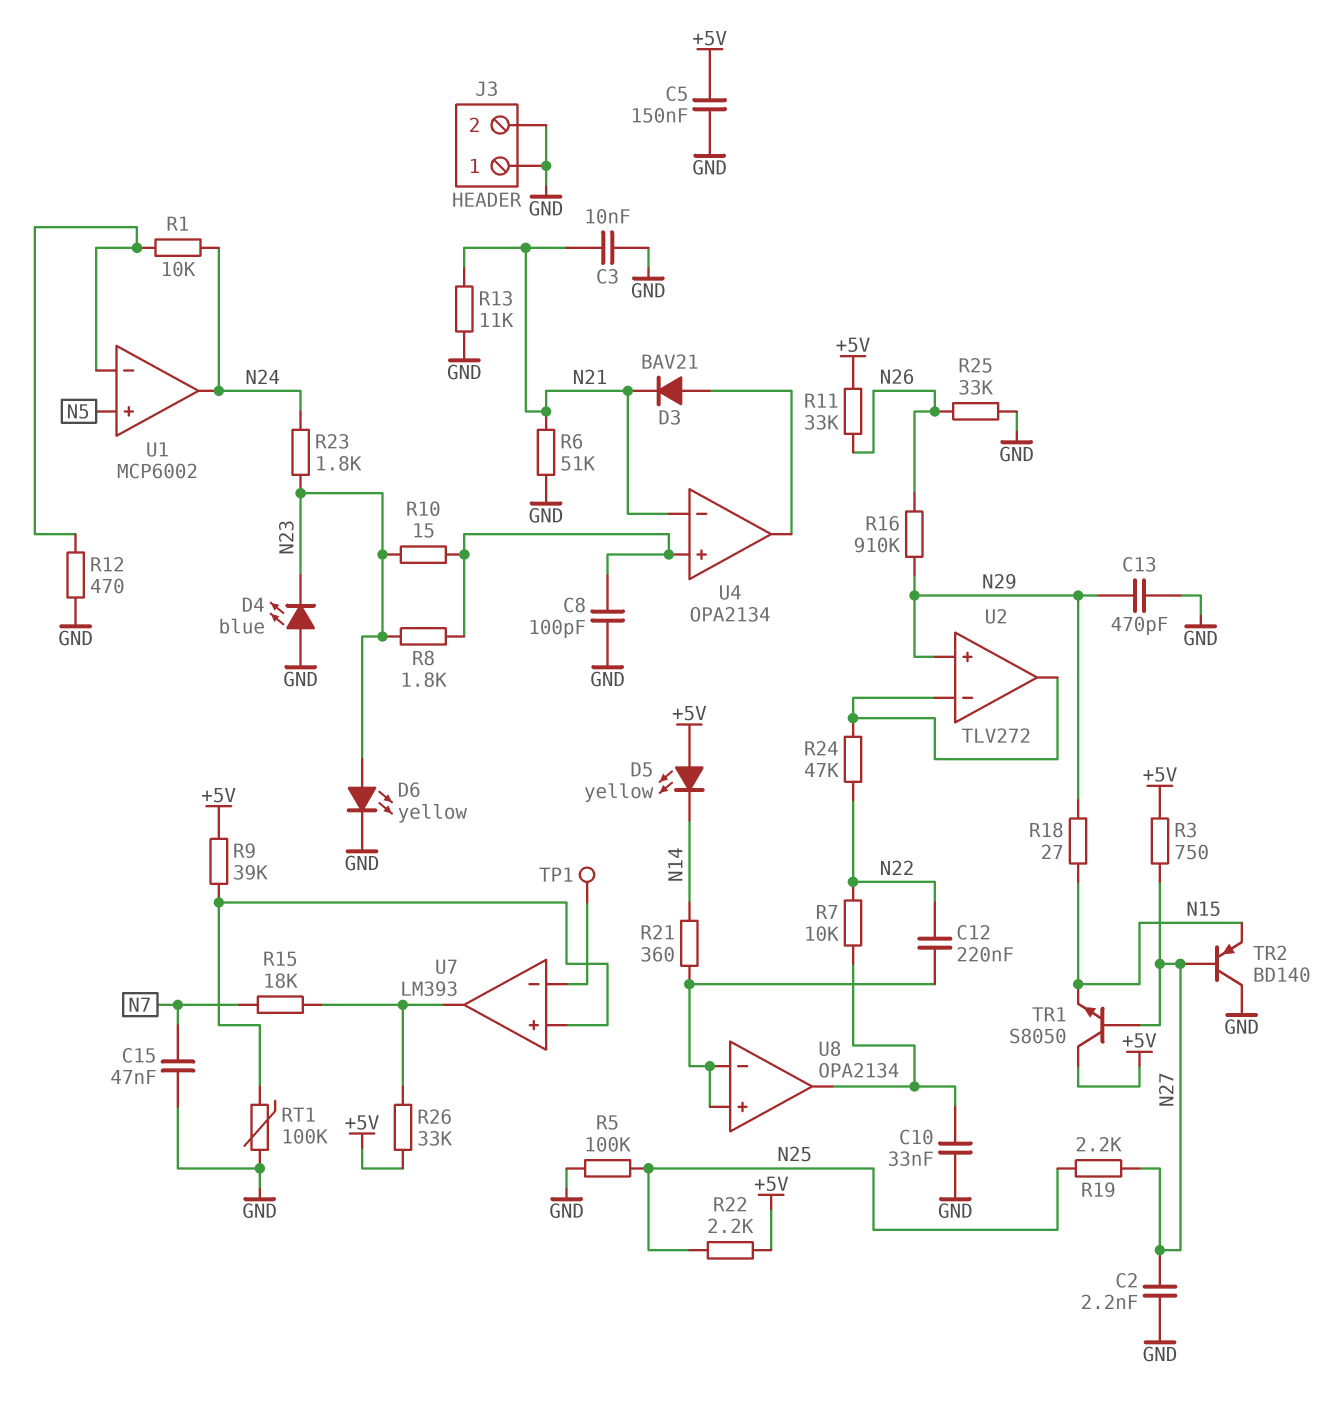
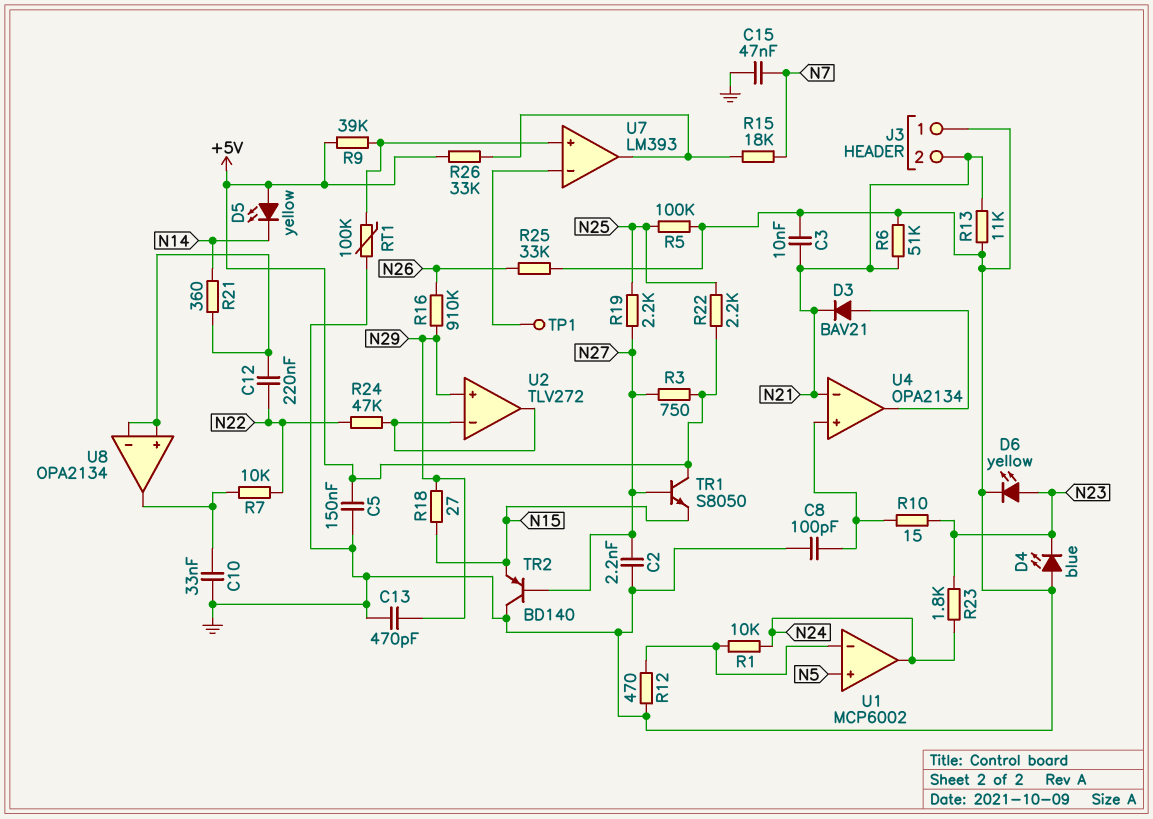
J3 pin 2: GND -> N21
R8: 1.8k (N23, U4/in+) -> none
R11: 33k (+5V, N26) -> none

